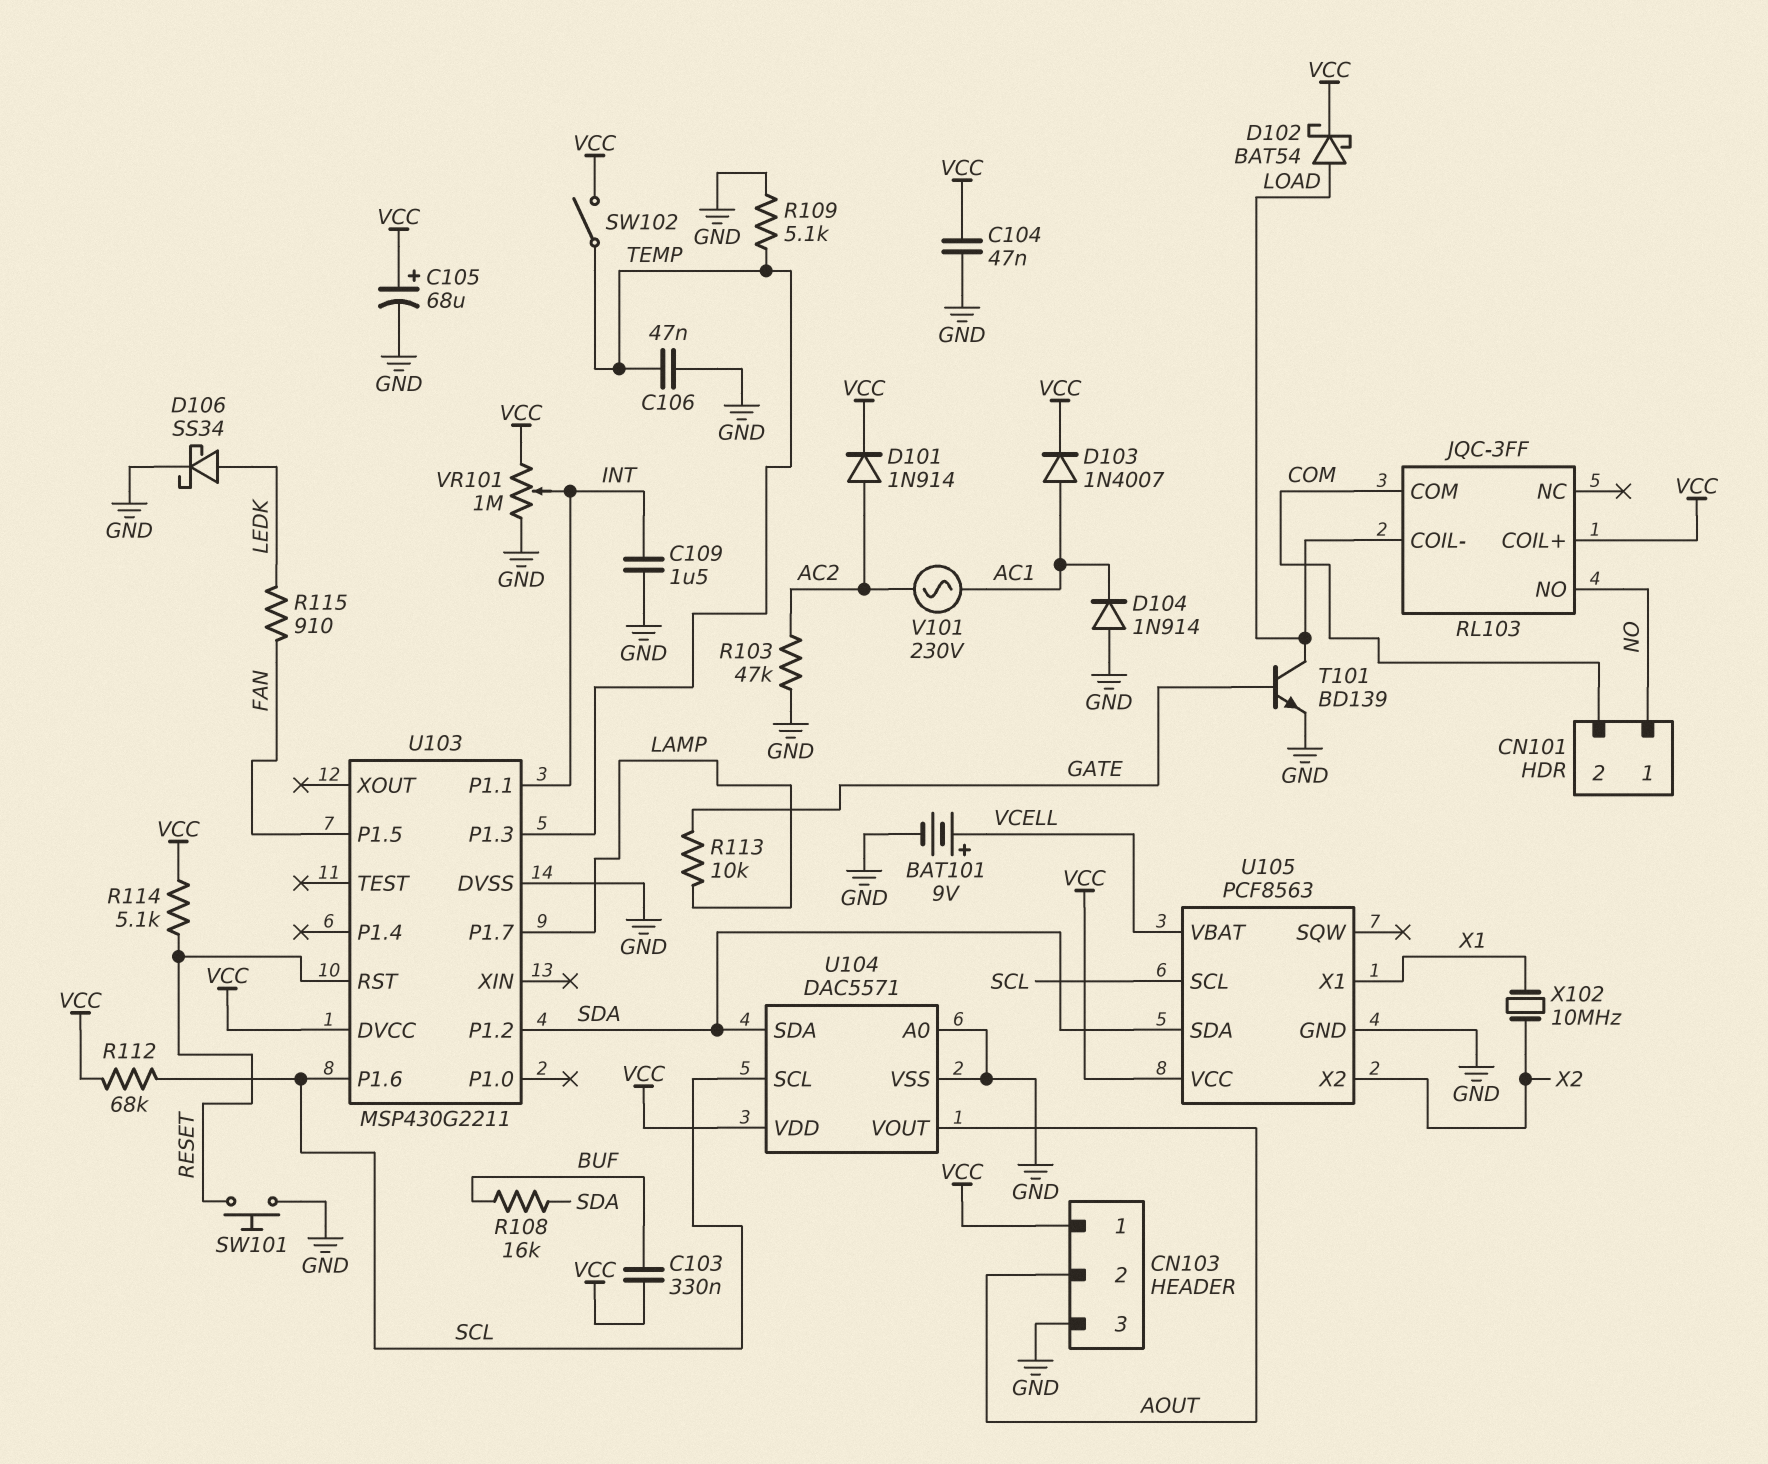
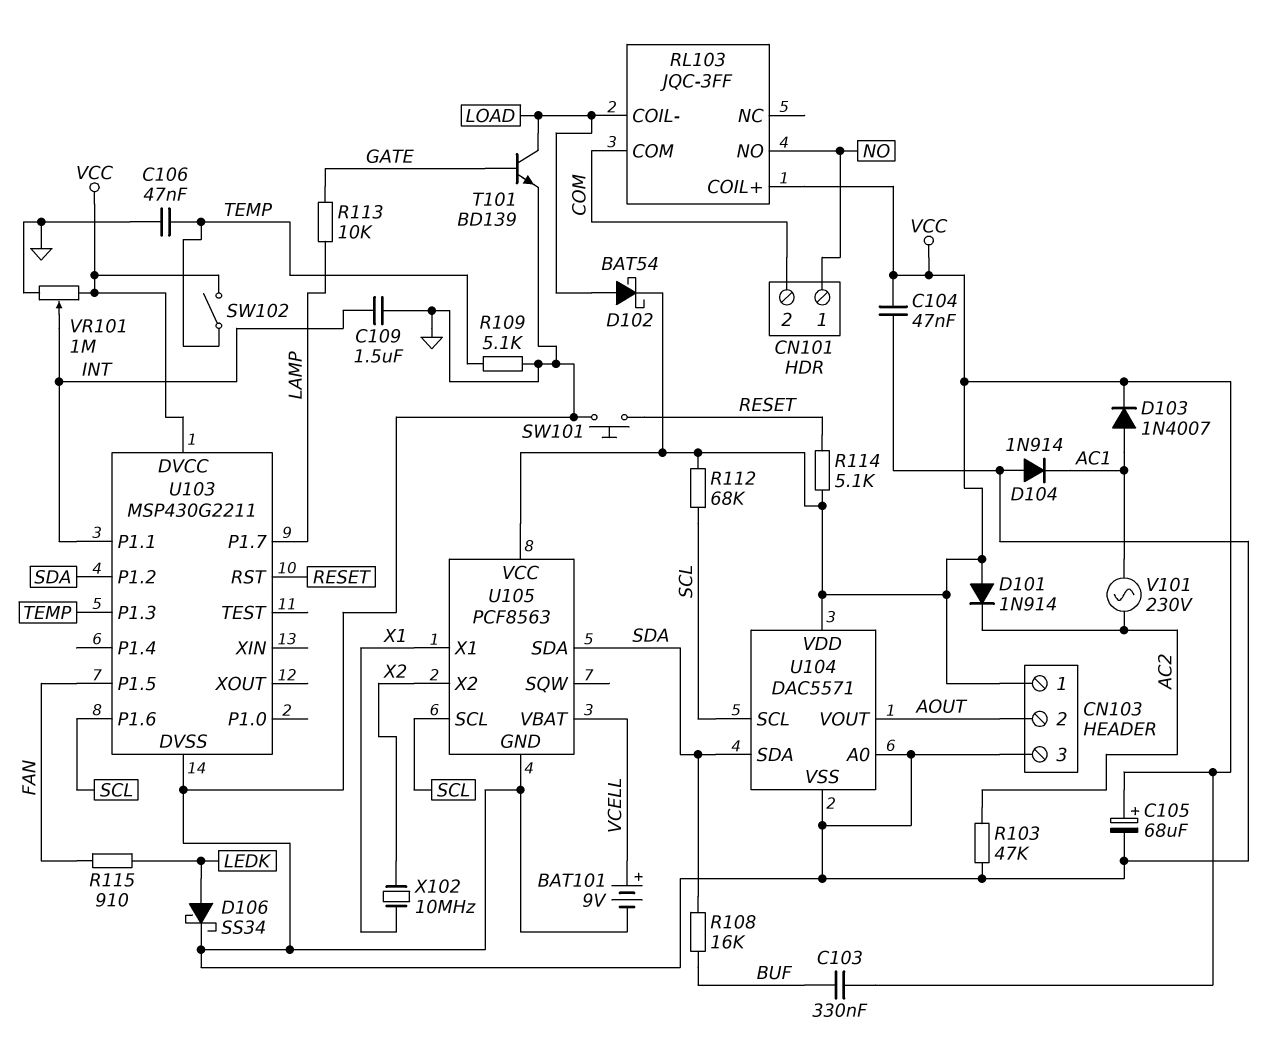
D101: diode 1N914 (A AC2, K VCC) -> diode 1N914 (A VCC, K AC2)

